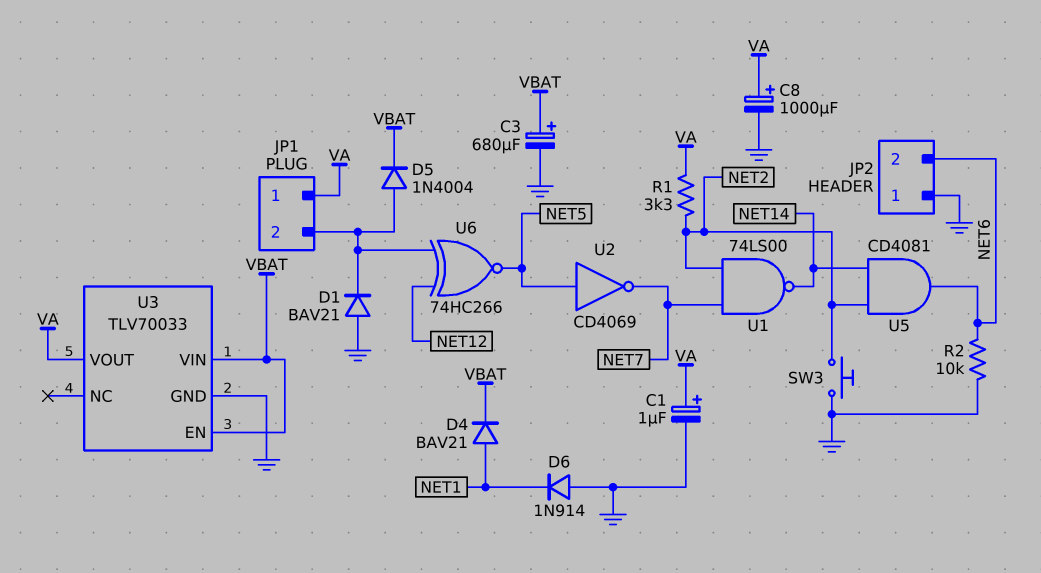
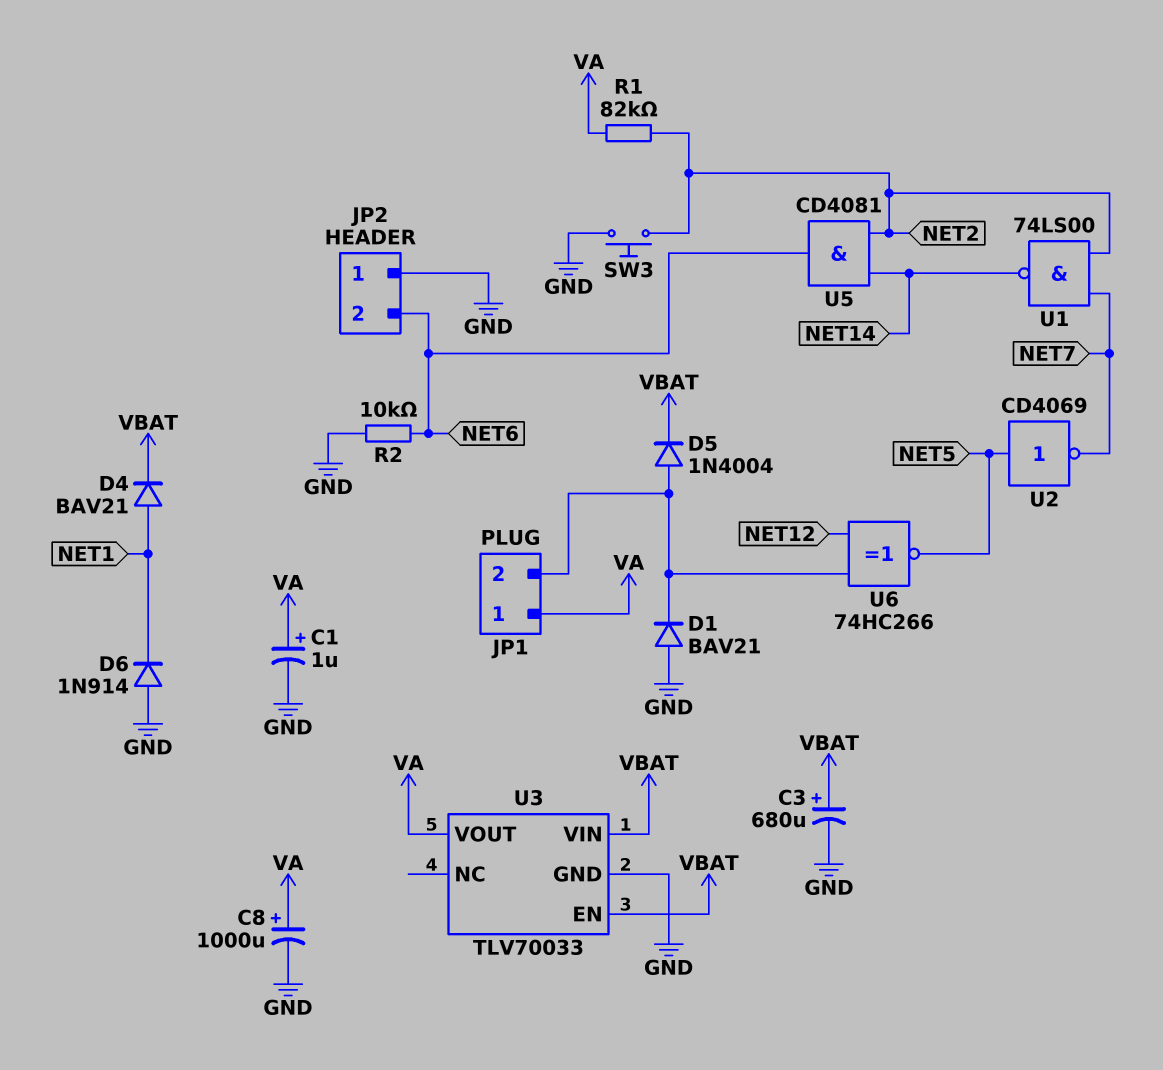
R1: 3.3k (NET2, VA) -> 82k (NET2, VA)

